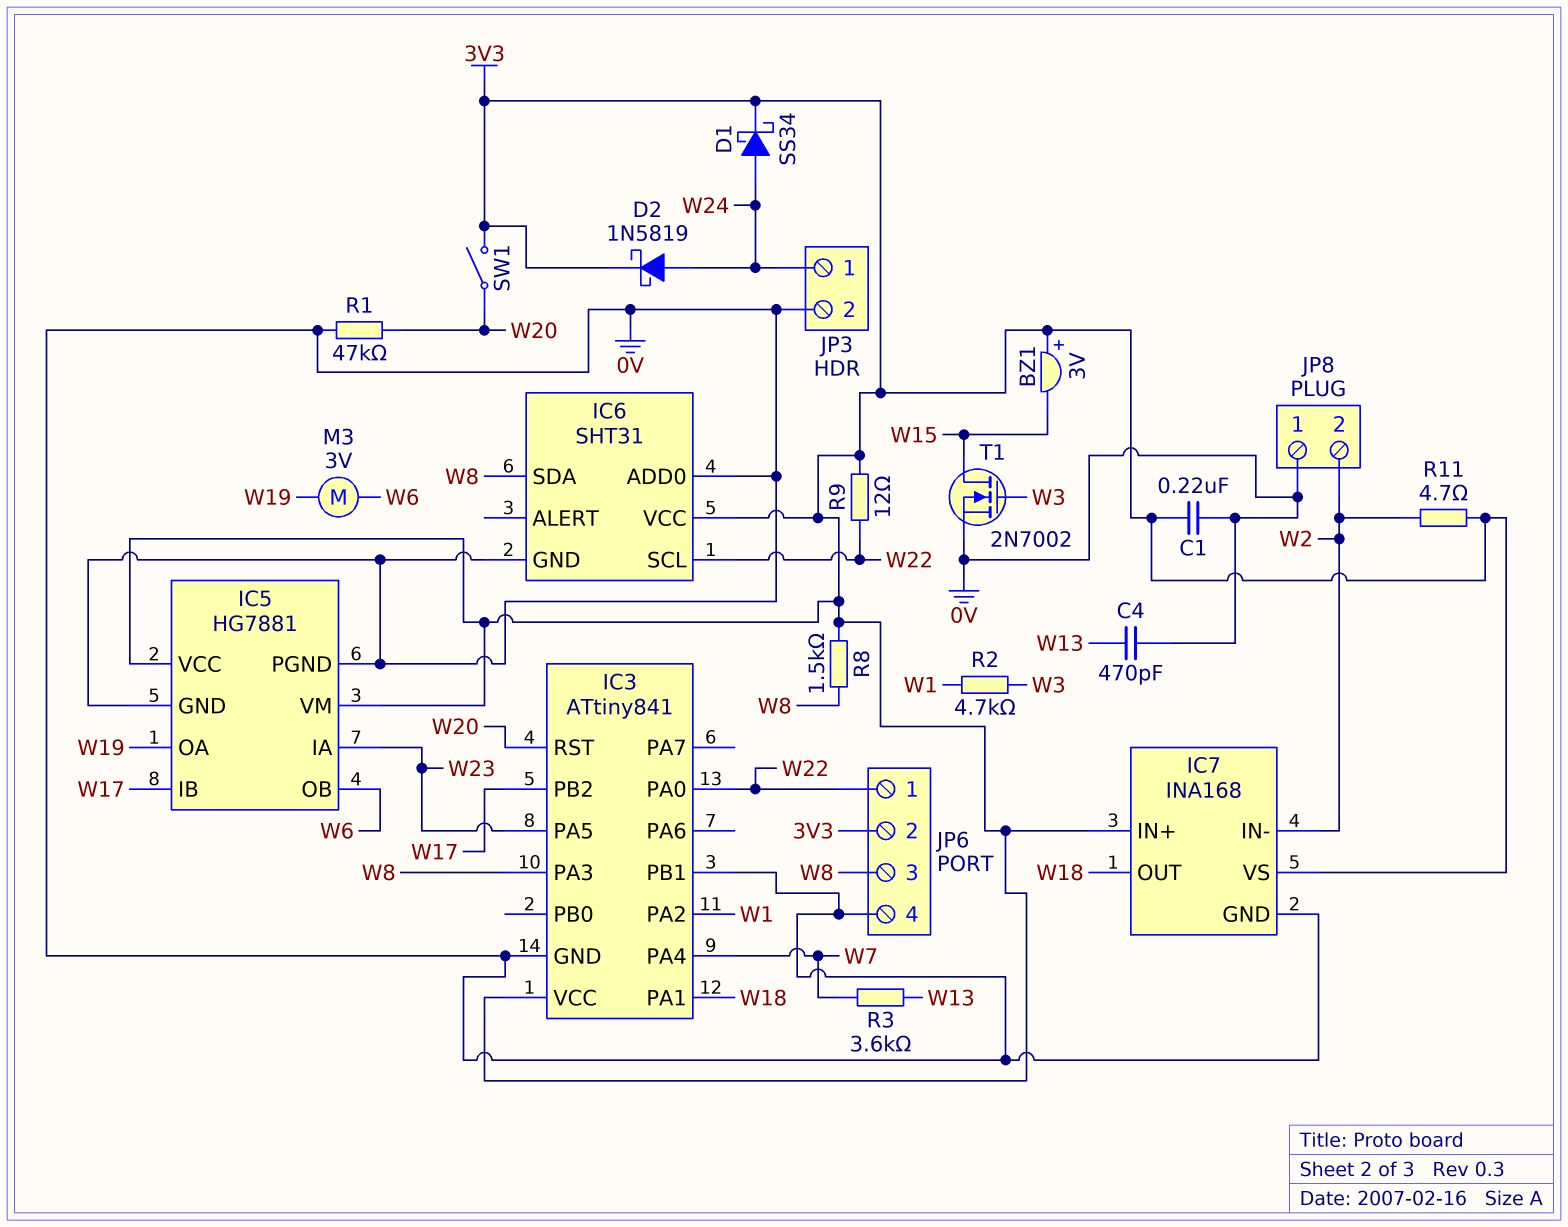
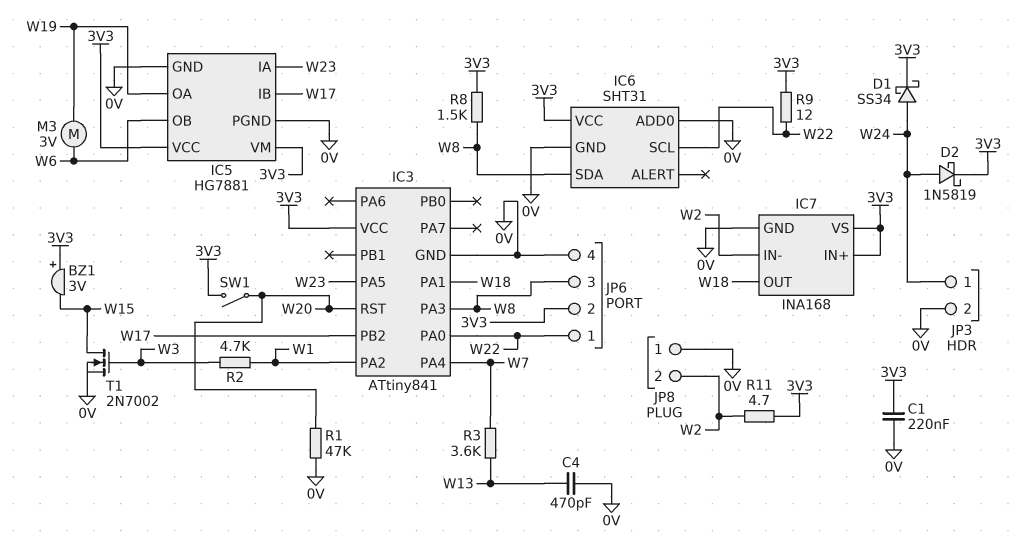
IC3 pin PB1: 0V -> none

